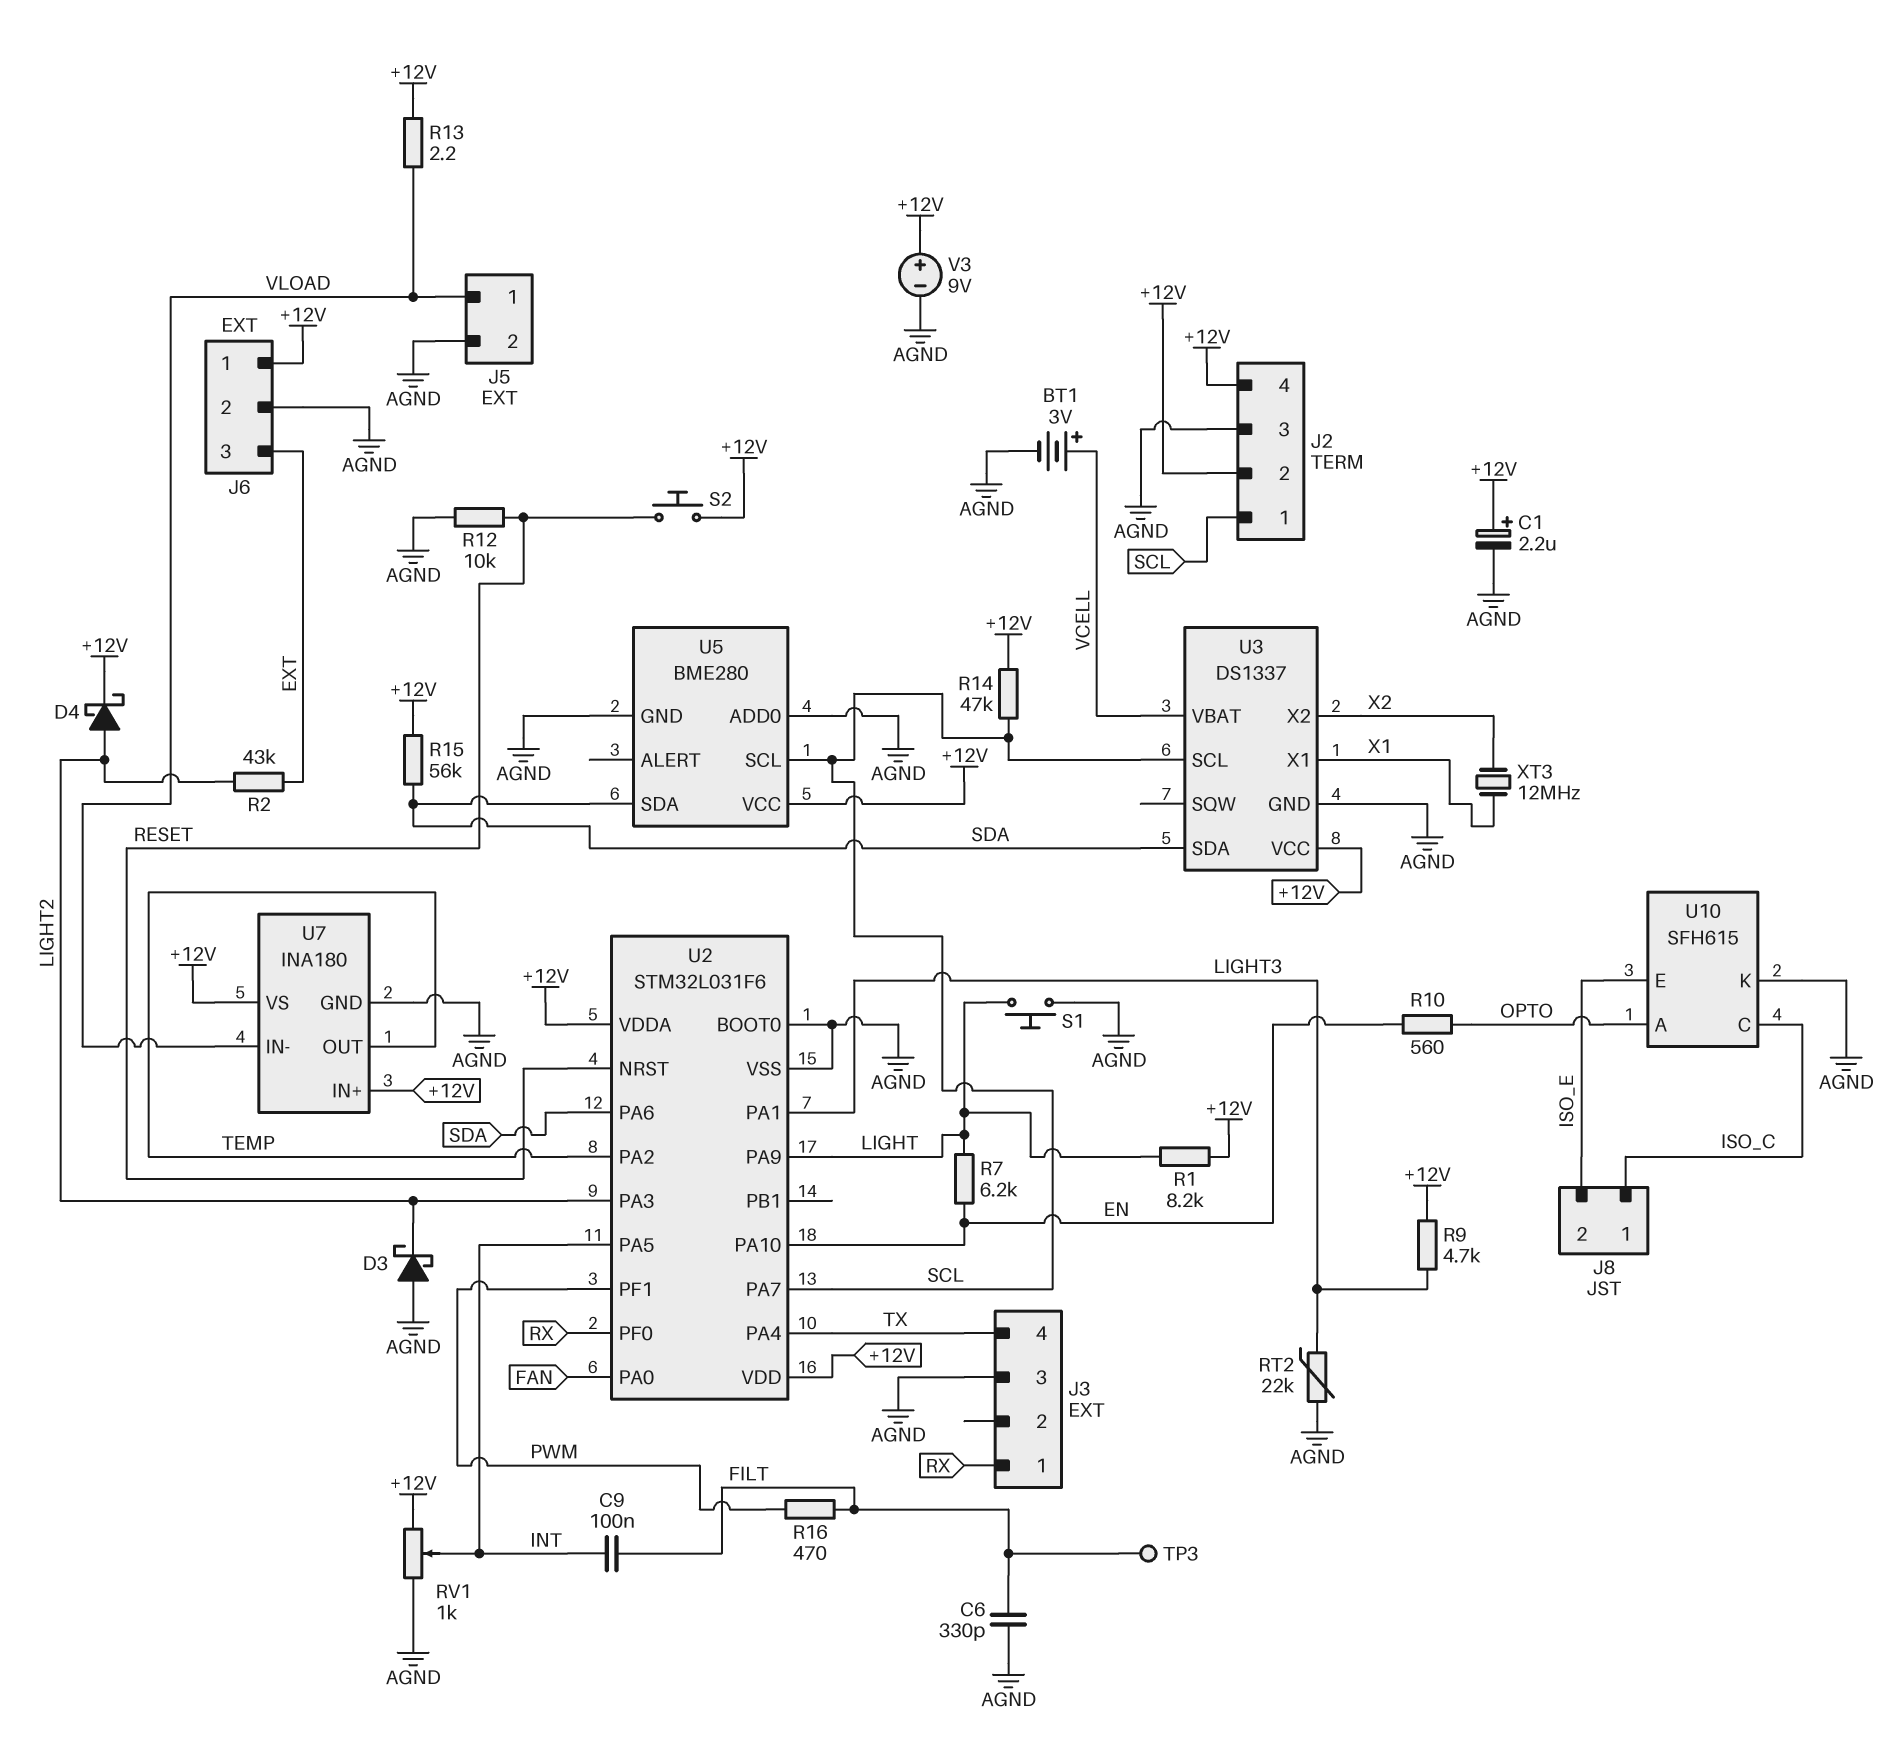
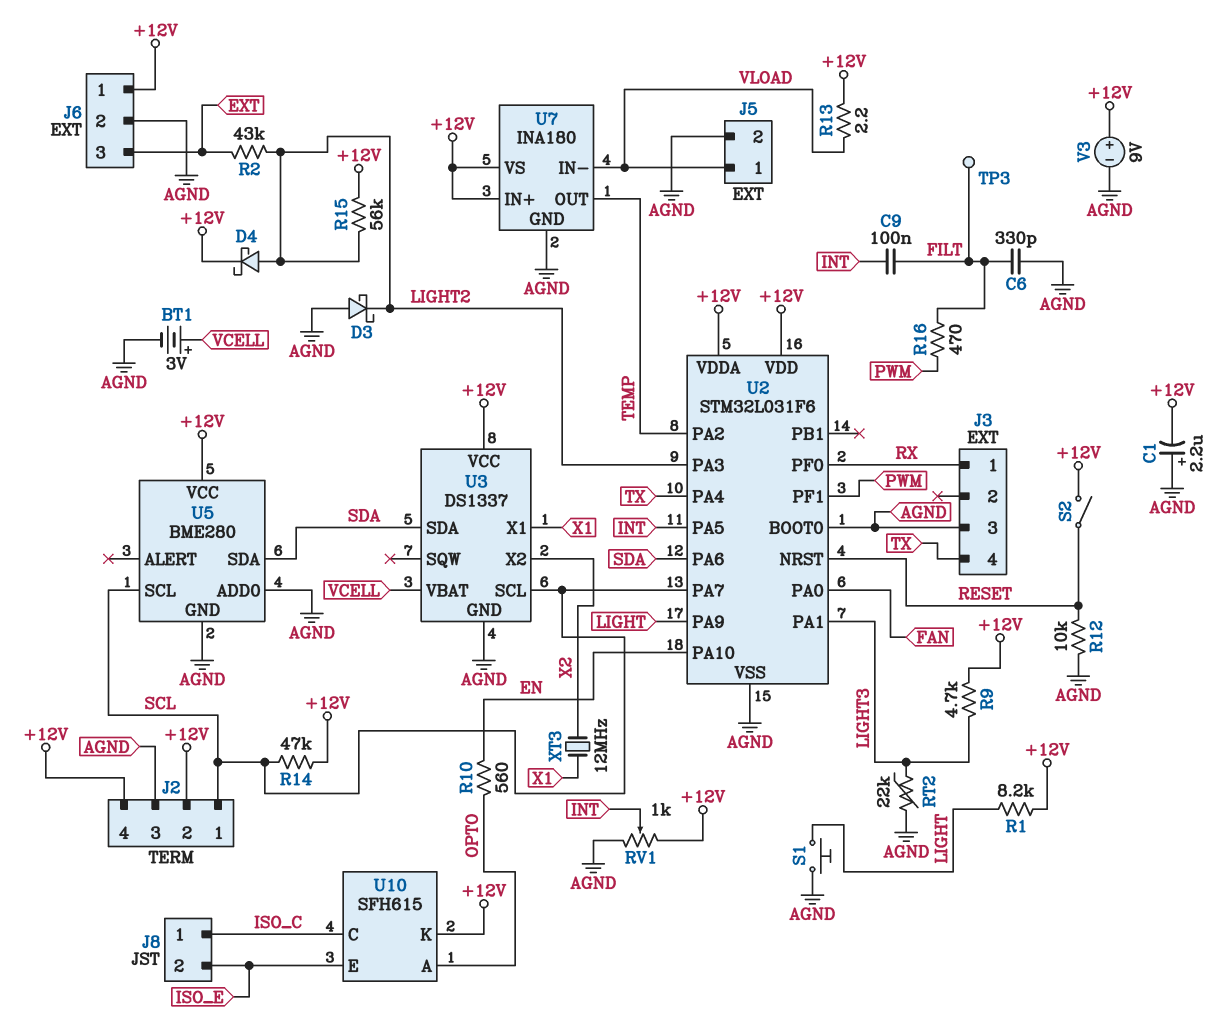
C1: 2.2uF (plus +12V, minus AGND) -> 2.2uF (plus AGND, minus +12V)
R7: 6.2k (EN, LIGHT) -> none
R15: 56k (+12V, SDA) -> 56k (+12V, LIGHT2)
S2: button (+12V, RESET) -> switch (+12V, RESET)
U10 pin K: AGND -> +12V

